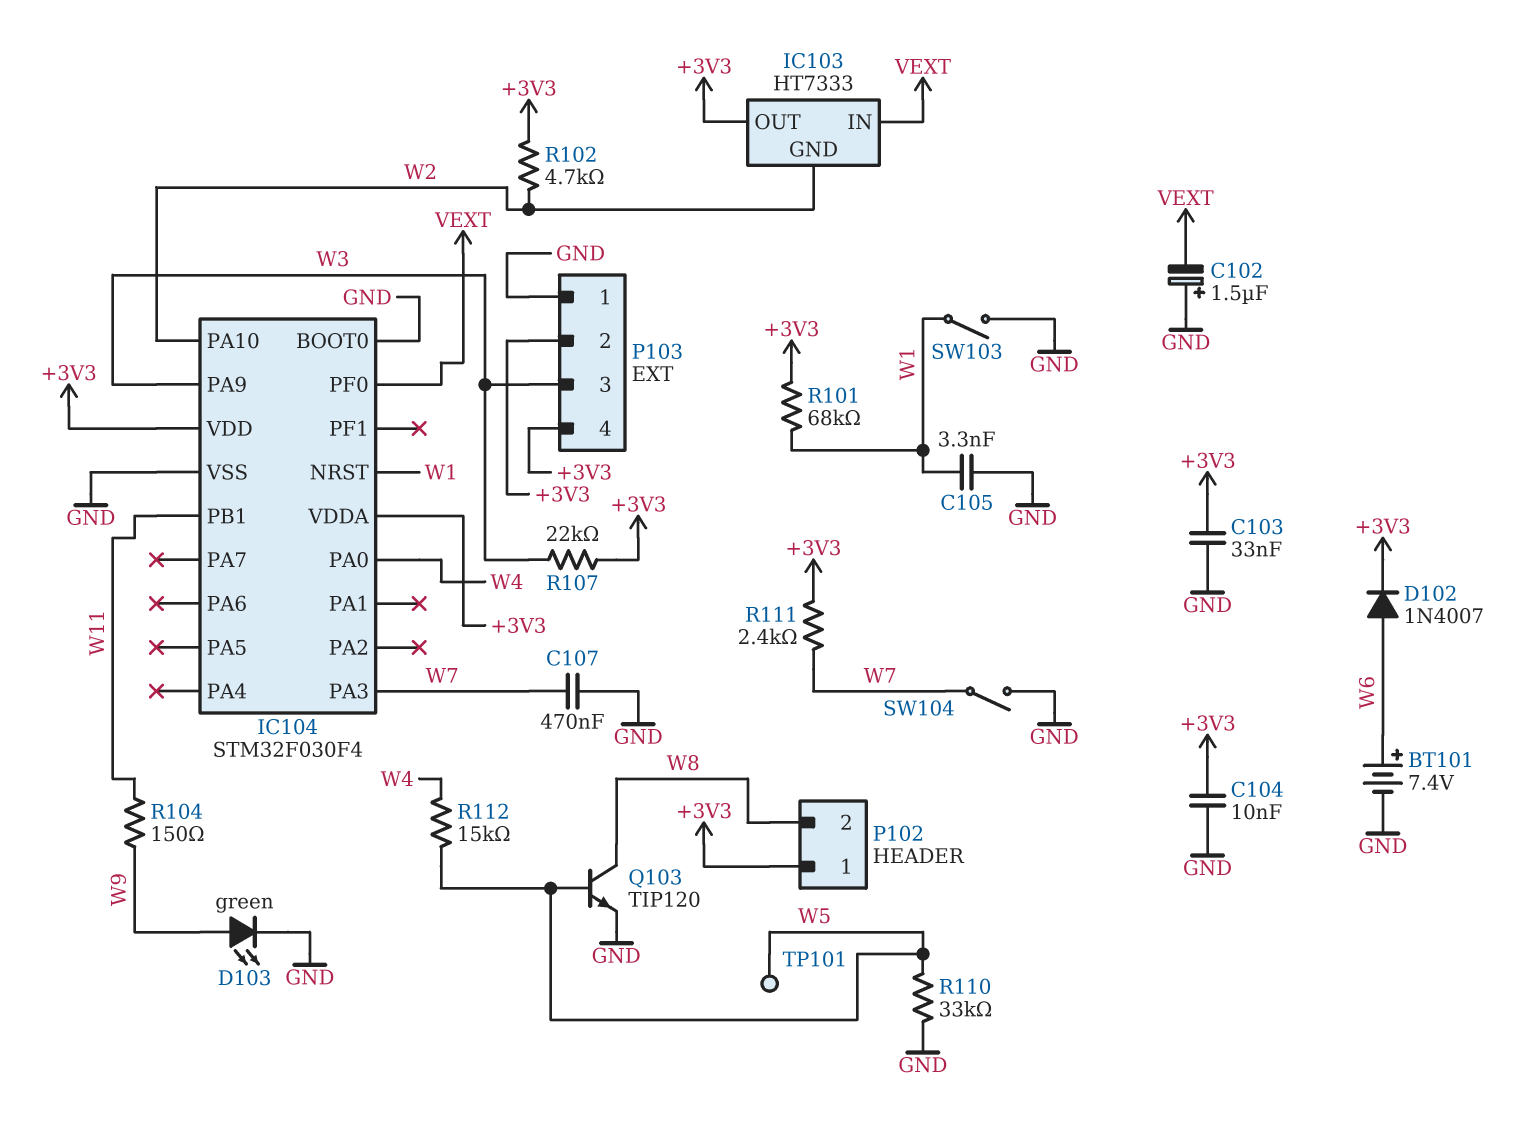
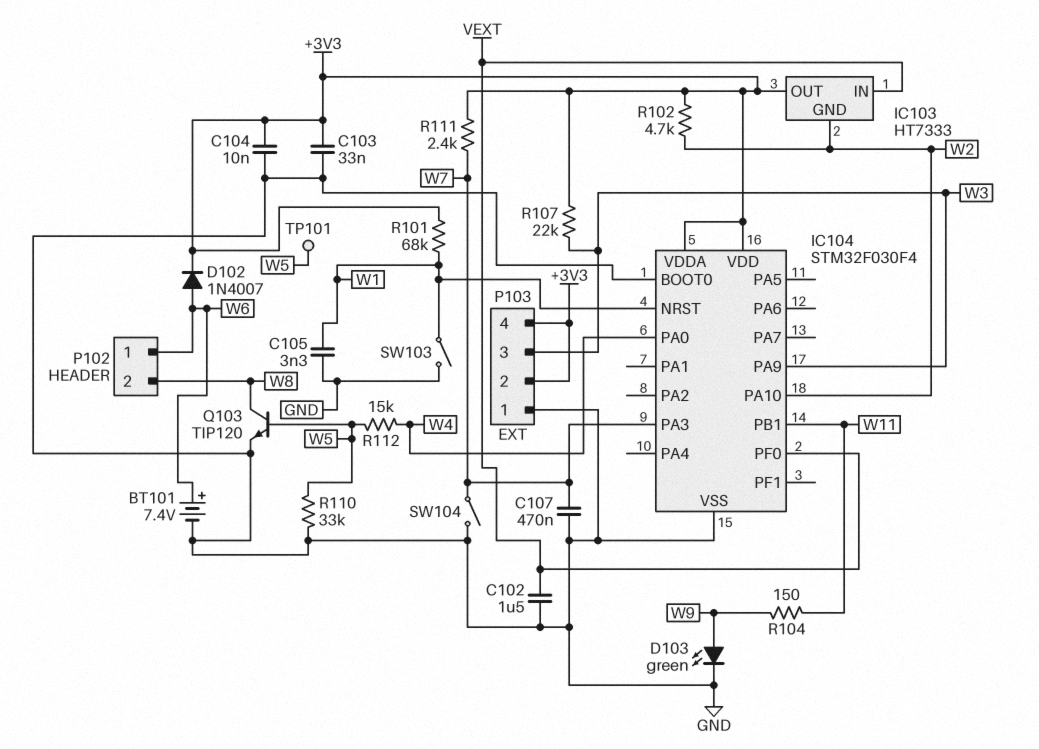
C102: 1.5uF (plus GND, minus VEXT) -> 1.5uF (GND, VEXT)
P102 pin 1: +3V3 -> W6

